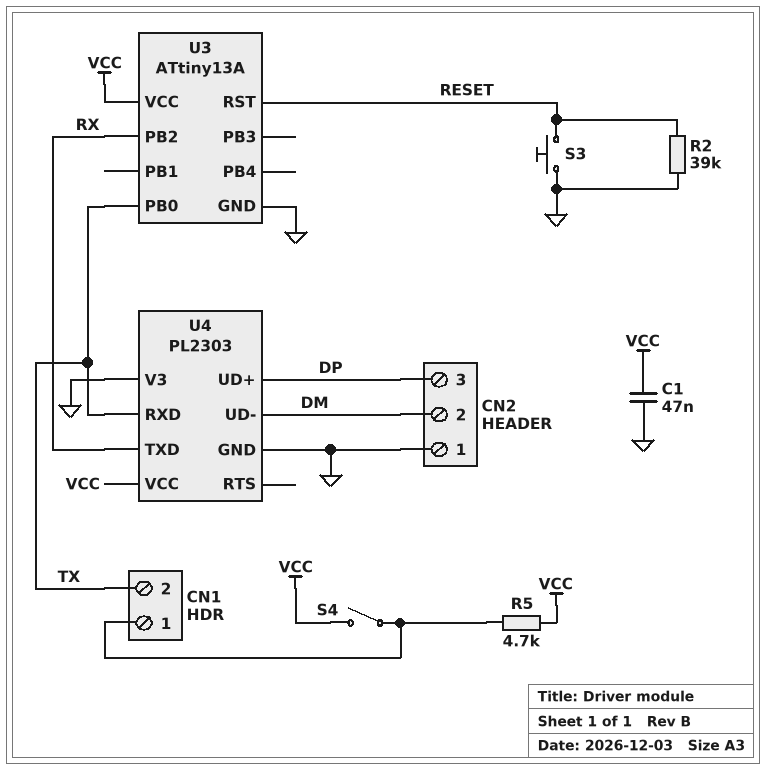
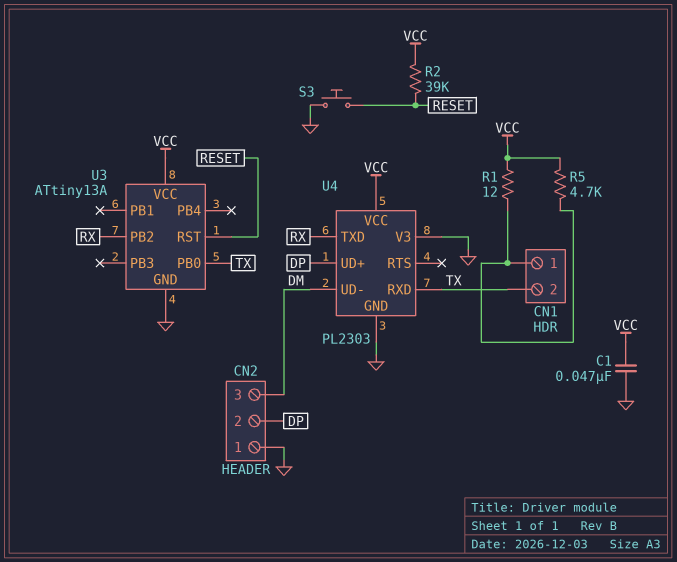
CN2 pin 2: DM -> DP
CN2 pin 3: DP -> DM
R1: none -> 12 (CN1/1, VCC)
R2: 39k (GND, RESET) -> 39k (RESET, VCC)
S4: switch (CN1/1, VCC) -> none

